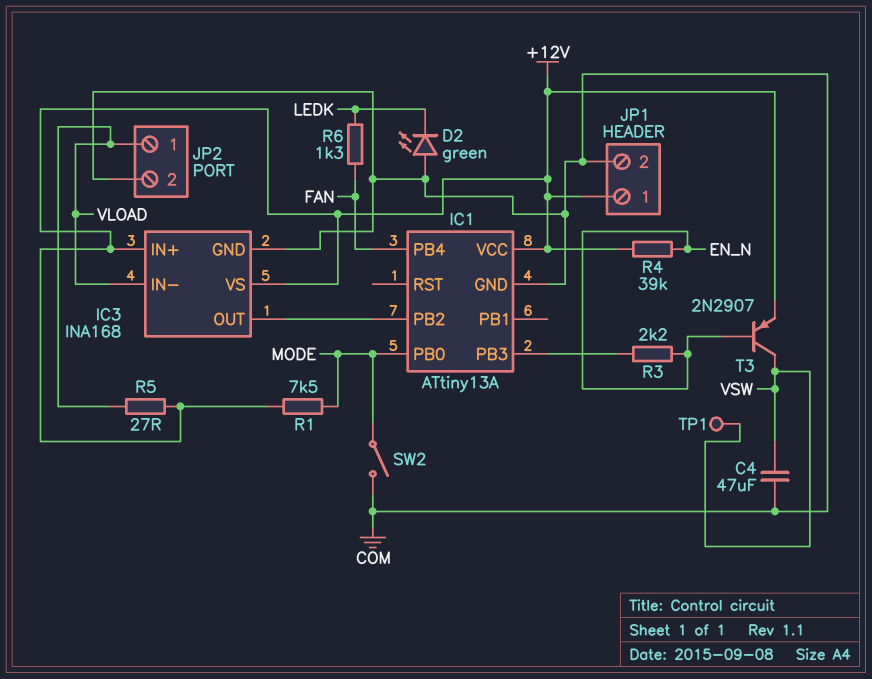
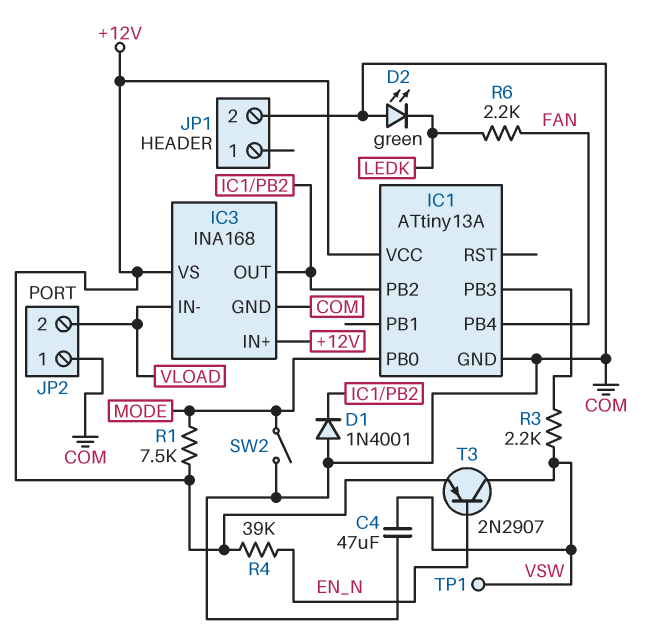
D1: none -> diode 1N4001 (A COM, K IC1/PB2)
JP1 pin 1: +12V -> none
JP2 pin 1: VLOAD -> COM
JP2 pin 2: COM -> VLOAD
R3: 2.2k (EN_N, IC1/PB3) -> 2.2k (IC1/PB3, VSW)
R5: 27 (+12V, VLOAD) -> none
R6: 1.3k (FAN, LEDK) -> 2.2k (FAN, LEDK)

